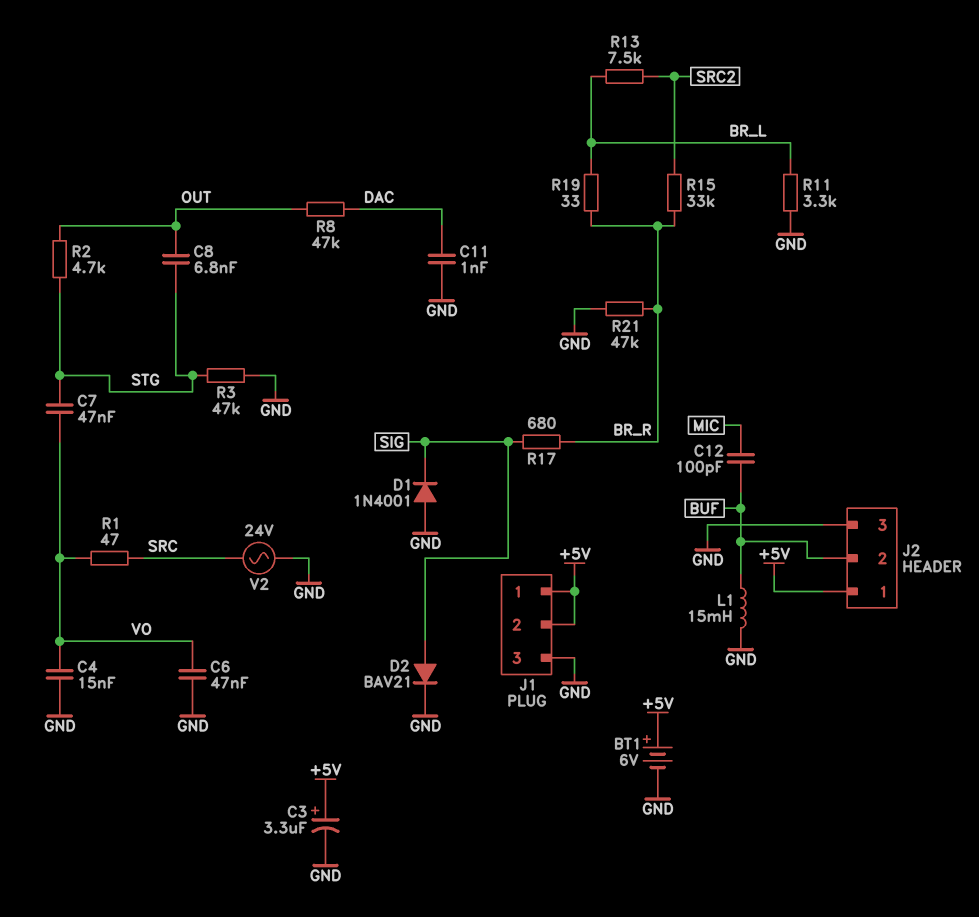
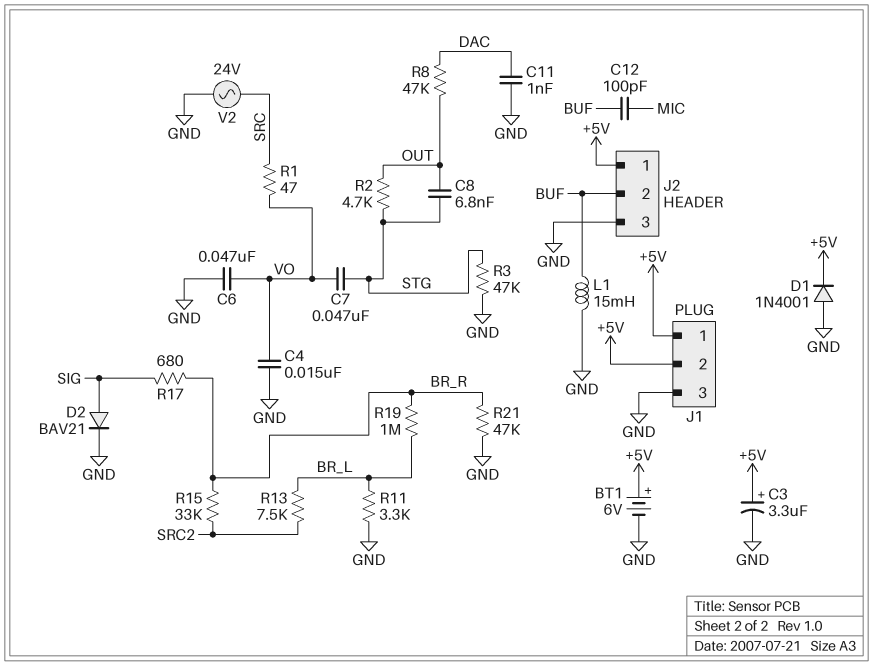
D1: diode 1N4001 (A GND, K SIG) -> diode 1N4001 (A GND, K +5V)
R19: 33 (BR_L, BR_R) -> 1M (BR_L, BR_R)

